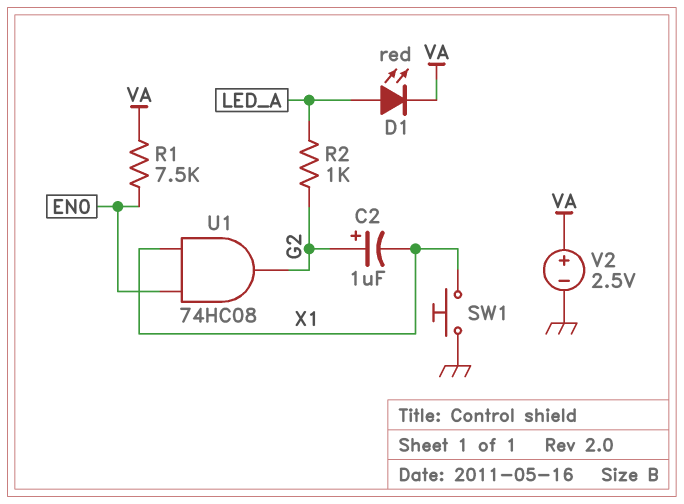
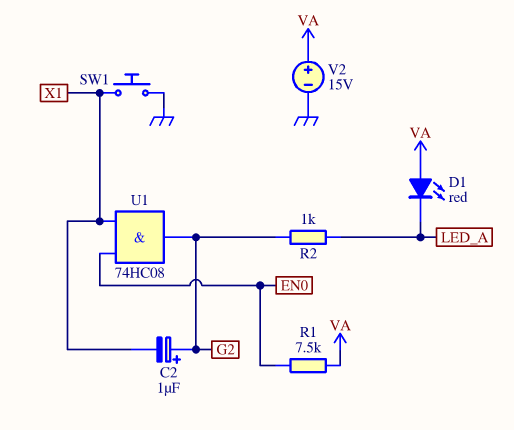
D1: LED red (A LED_A, K VA) -> LED red (A VA, K LED_A)
V2: 2.5V (plus VA, minus GND) -> 15V (plus VA, minus GND)

